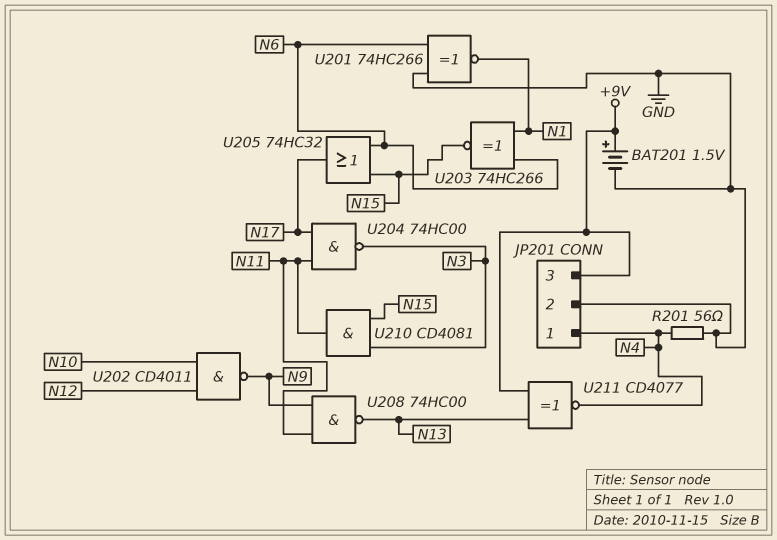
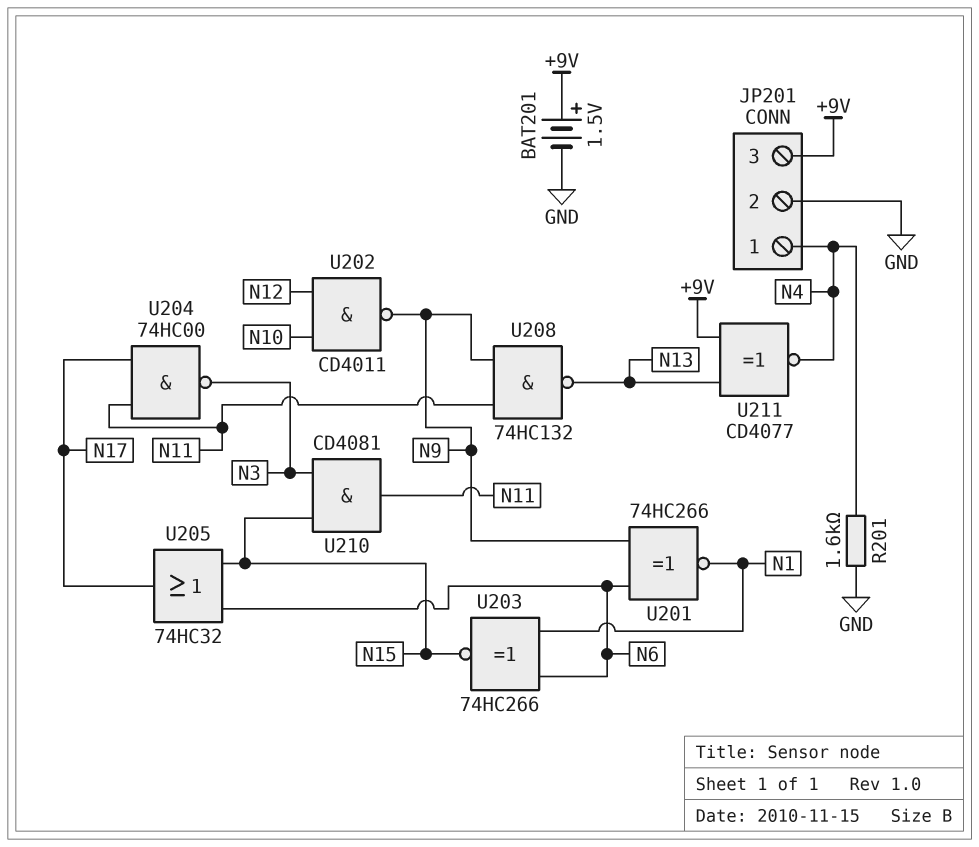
R201: 56 (GND, N4) -> 1.6k (GND, N4)
U201: XNOR 74HC266 (in GND, in N6, out N1) -> XNOR 74HC266 (in N6, in N9, out N1)
U208: NAND 74HC00 (in N9, in N11, out N13) -> NAND 74HC132 (in N9, in N11, out N13)

